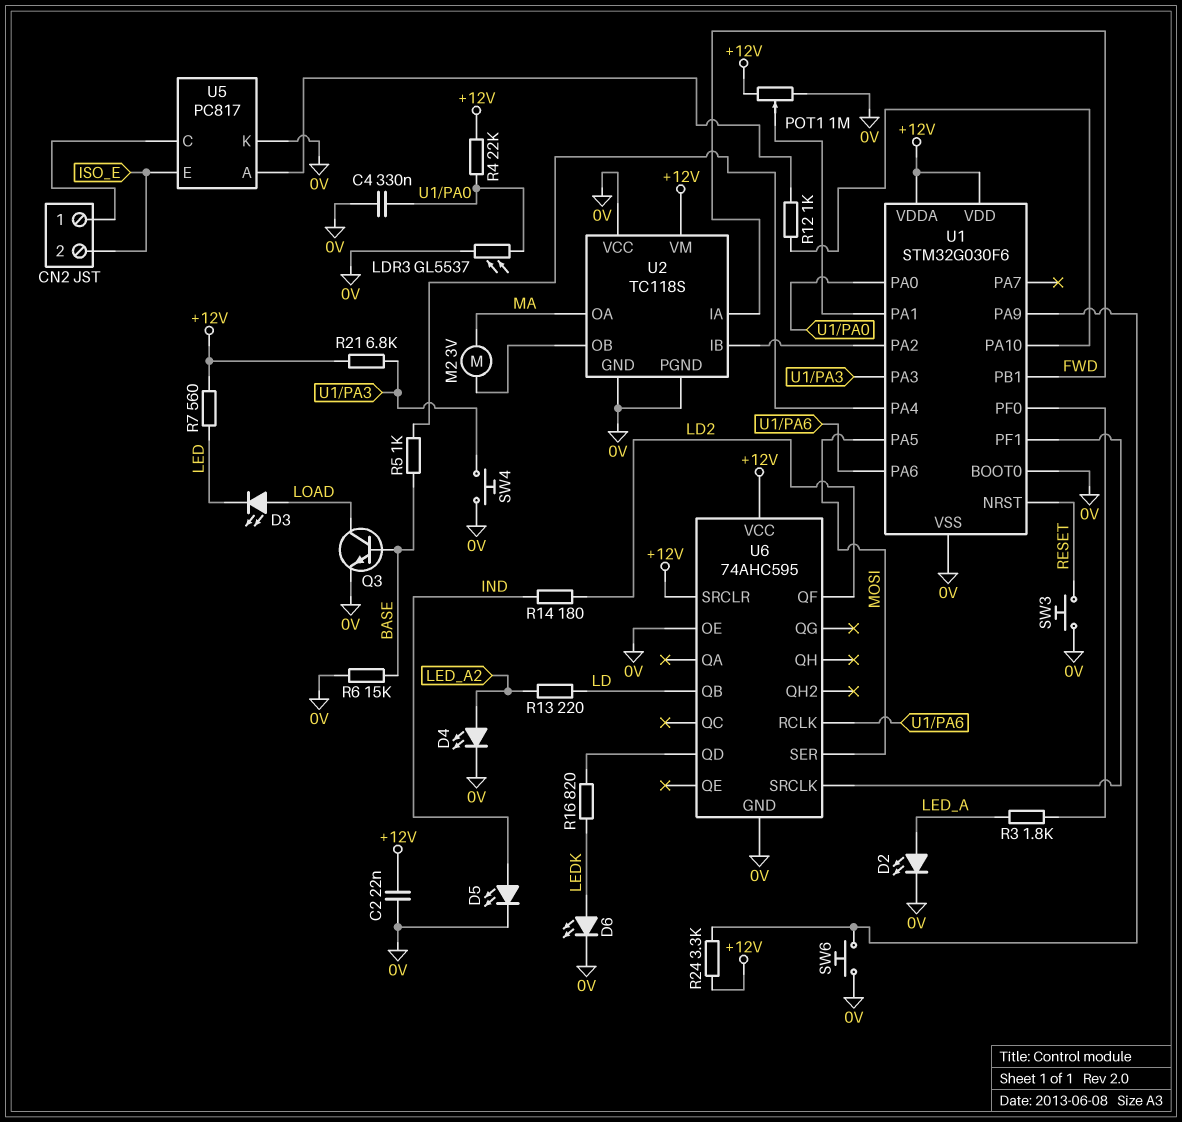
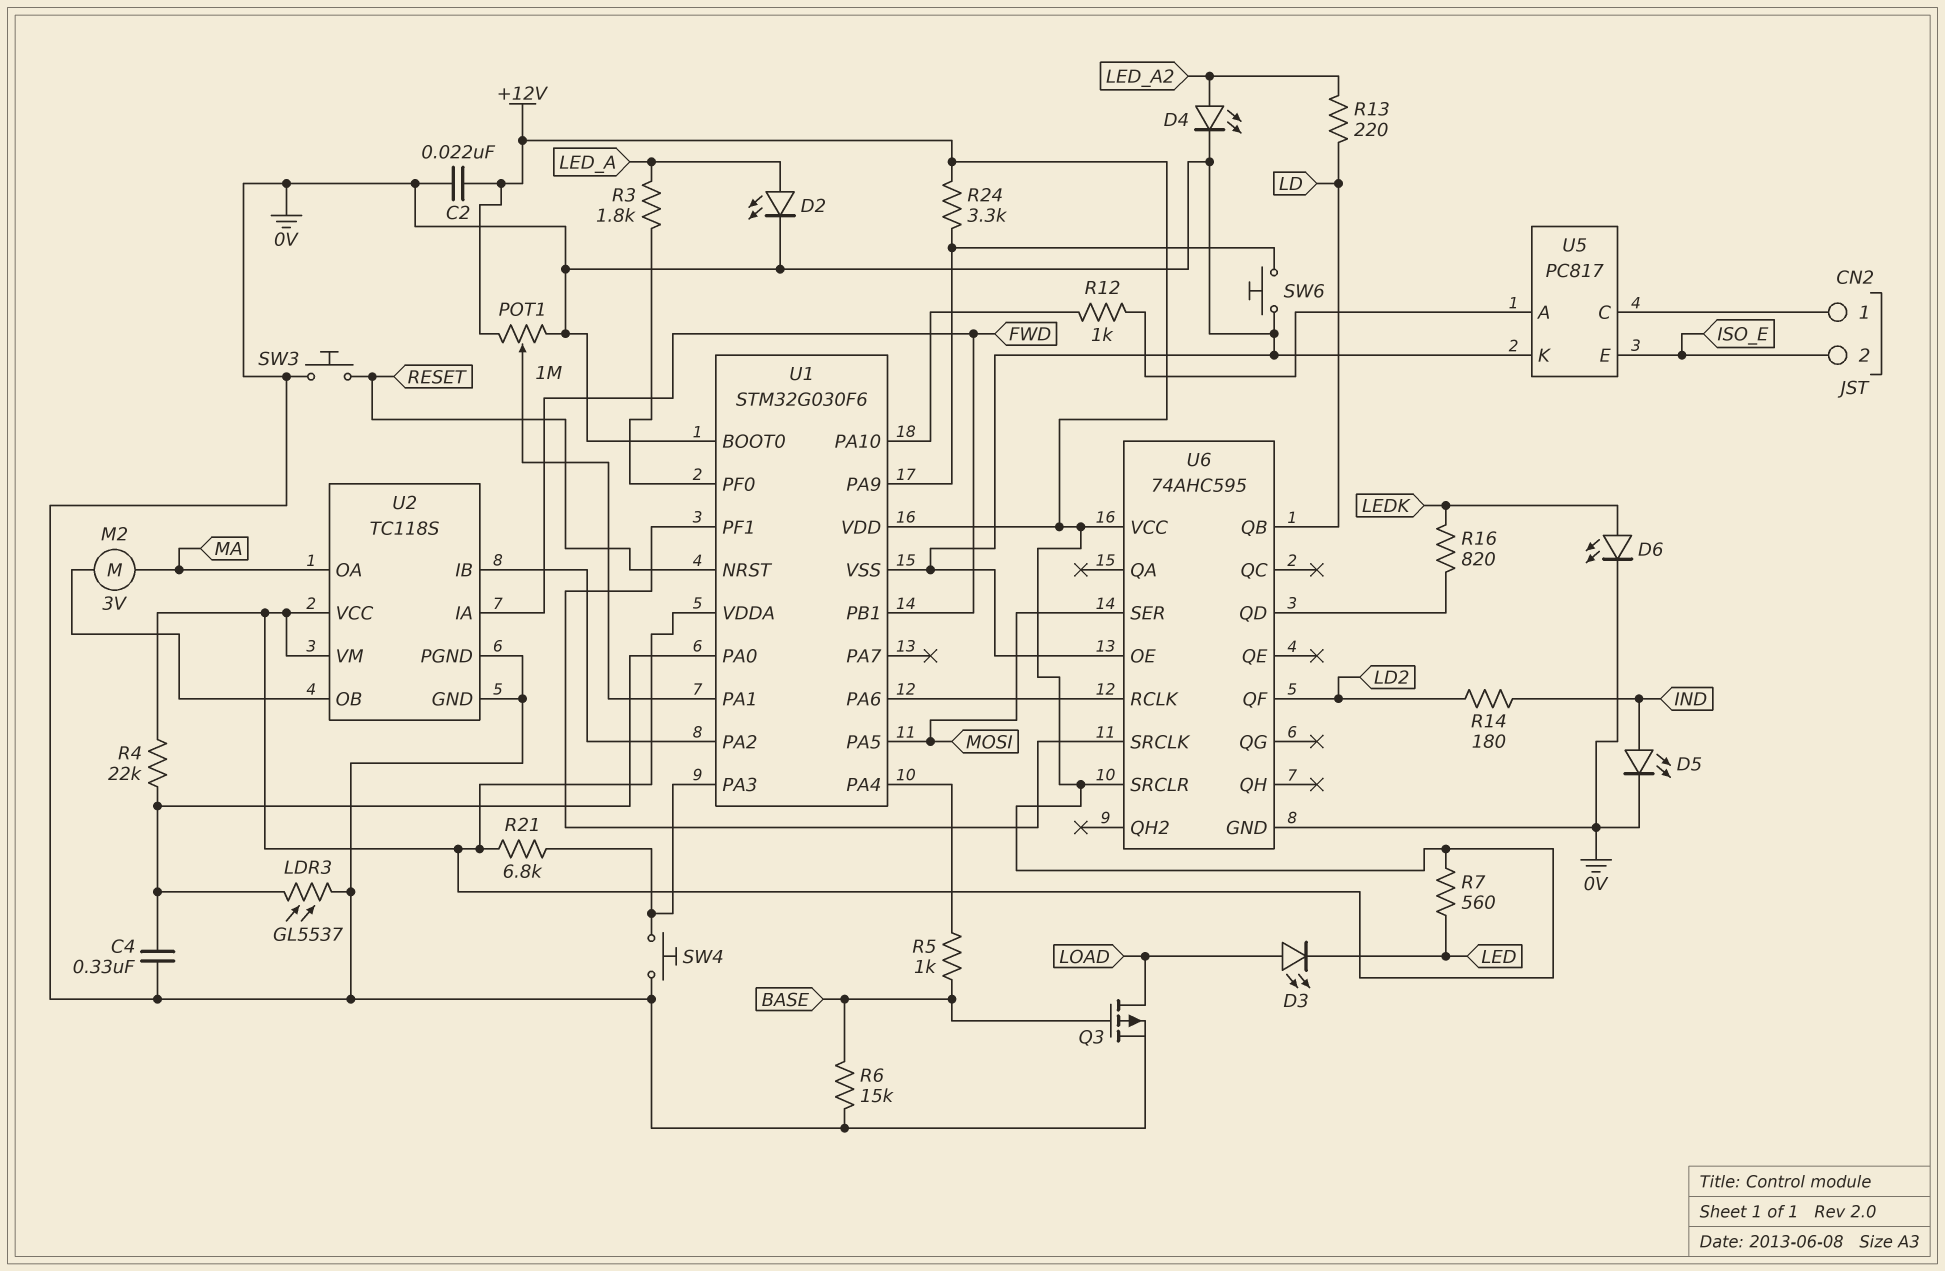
Q3: NPN (B BASE, C LOAD, E 0V) -> PMOS (G BASE, D LOAD, S 0V)
U2 pin VCC: 0V -> +12V

